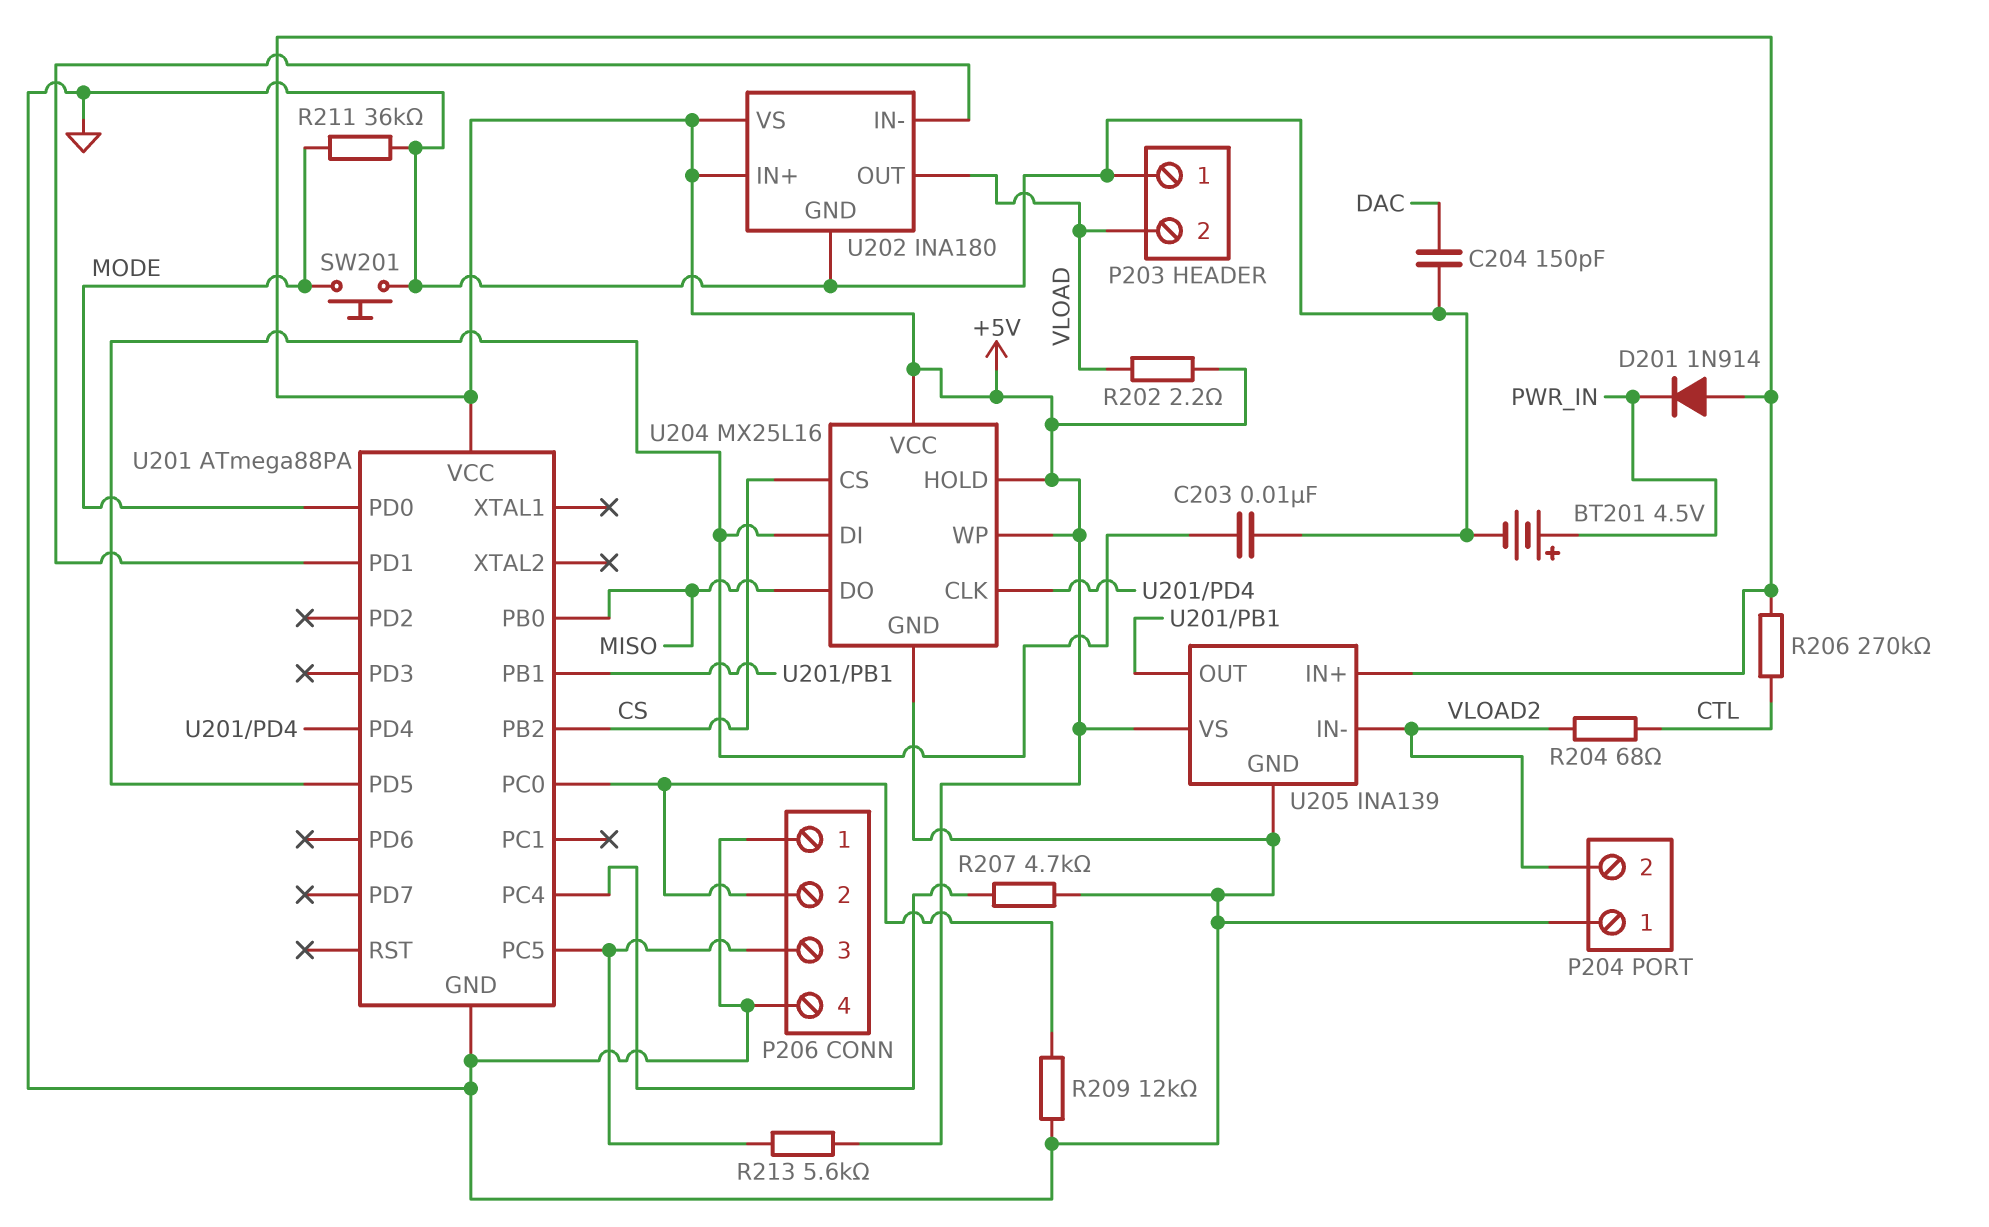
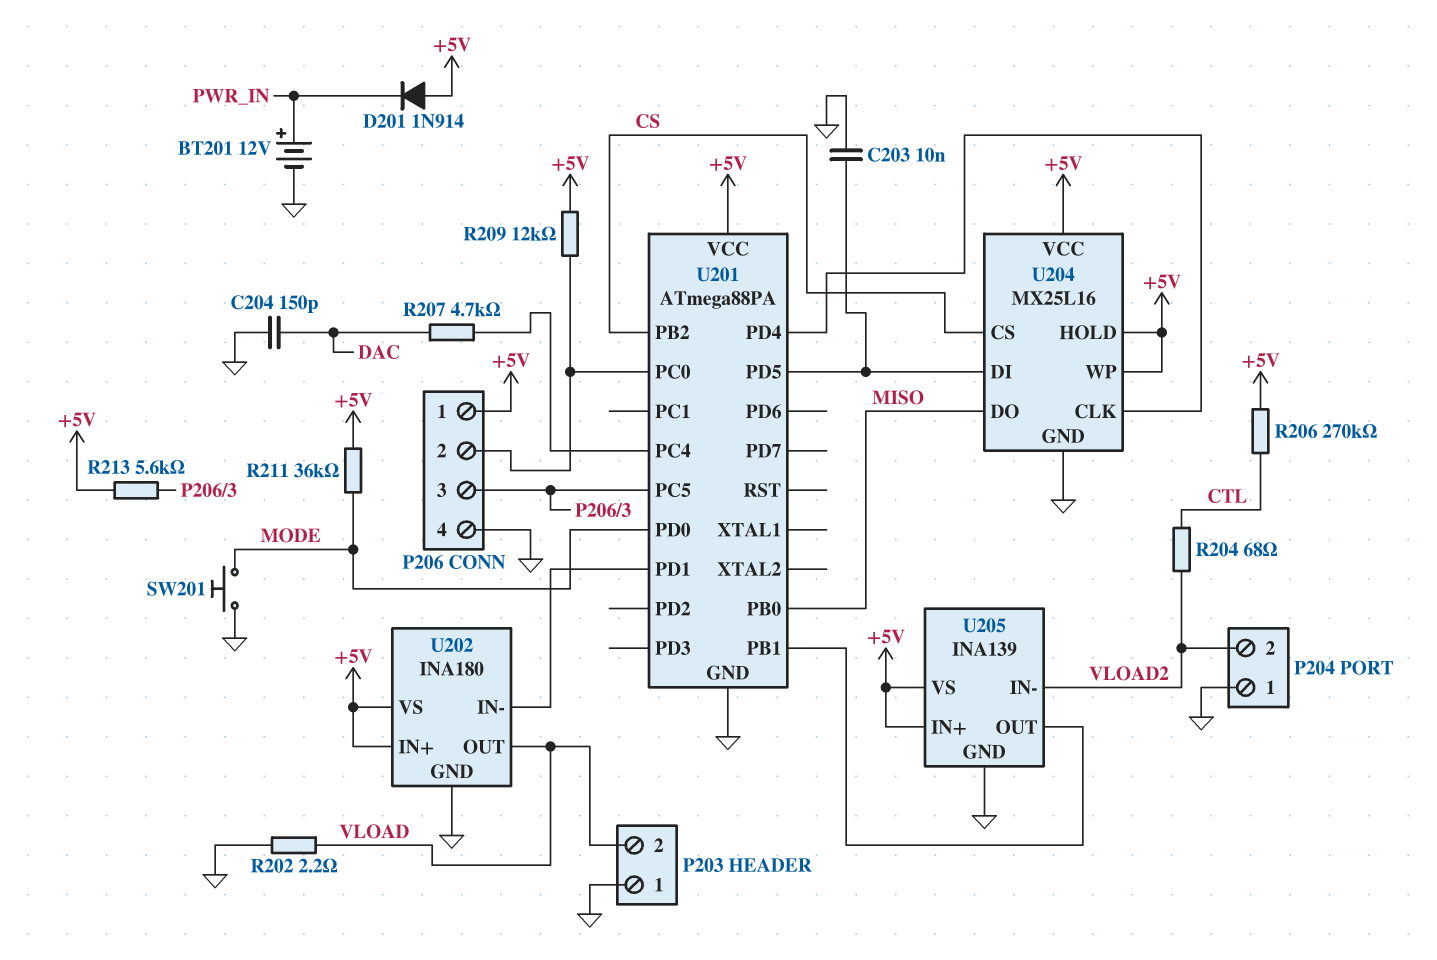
BT201: 4.5V (plus PWR_IN, minus GND) -> 12V (plus PWR_IN, minus GND)
P206 pin 1: GND -> +5V
R202: 2.2 (+5V, VLOAD) -> 2.2 (GND, VLOAD)
R207: 4.7k (GND, U201/PC4) -> 4.7k (DAC, U201/PC4)
R209: 12k (GND, P206/2) -> 12k (+5V, P206/2)
R211: 36k (GND, MODE) -> 36k (+5V, MODE)

